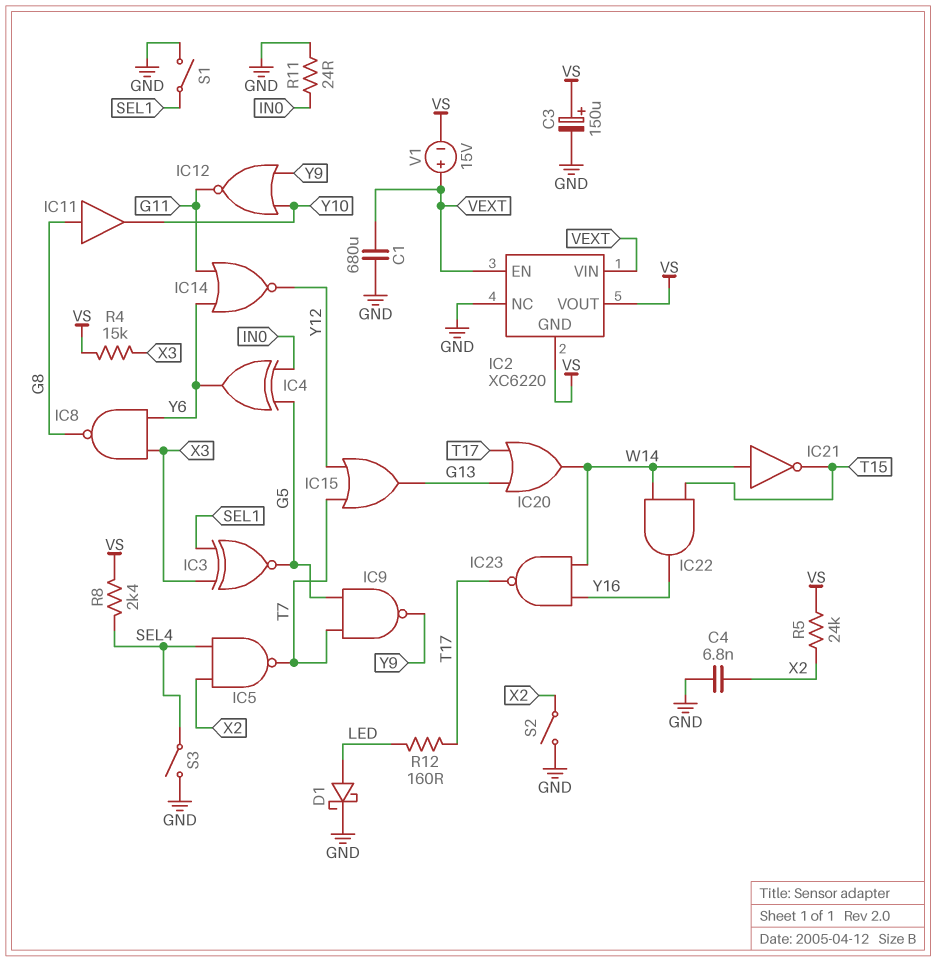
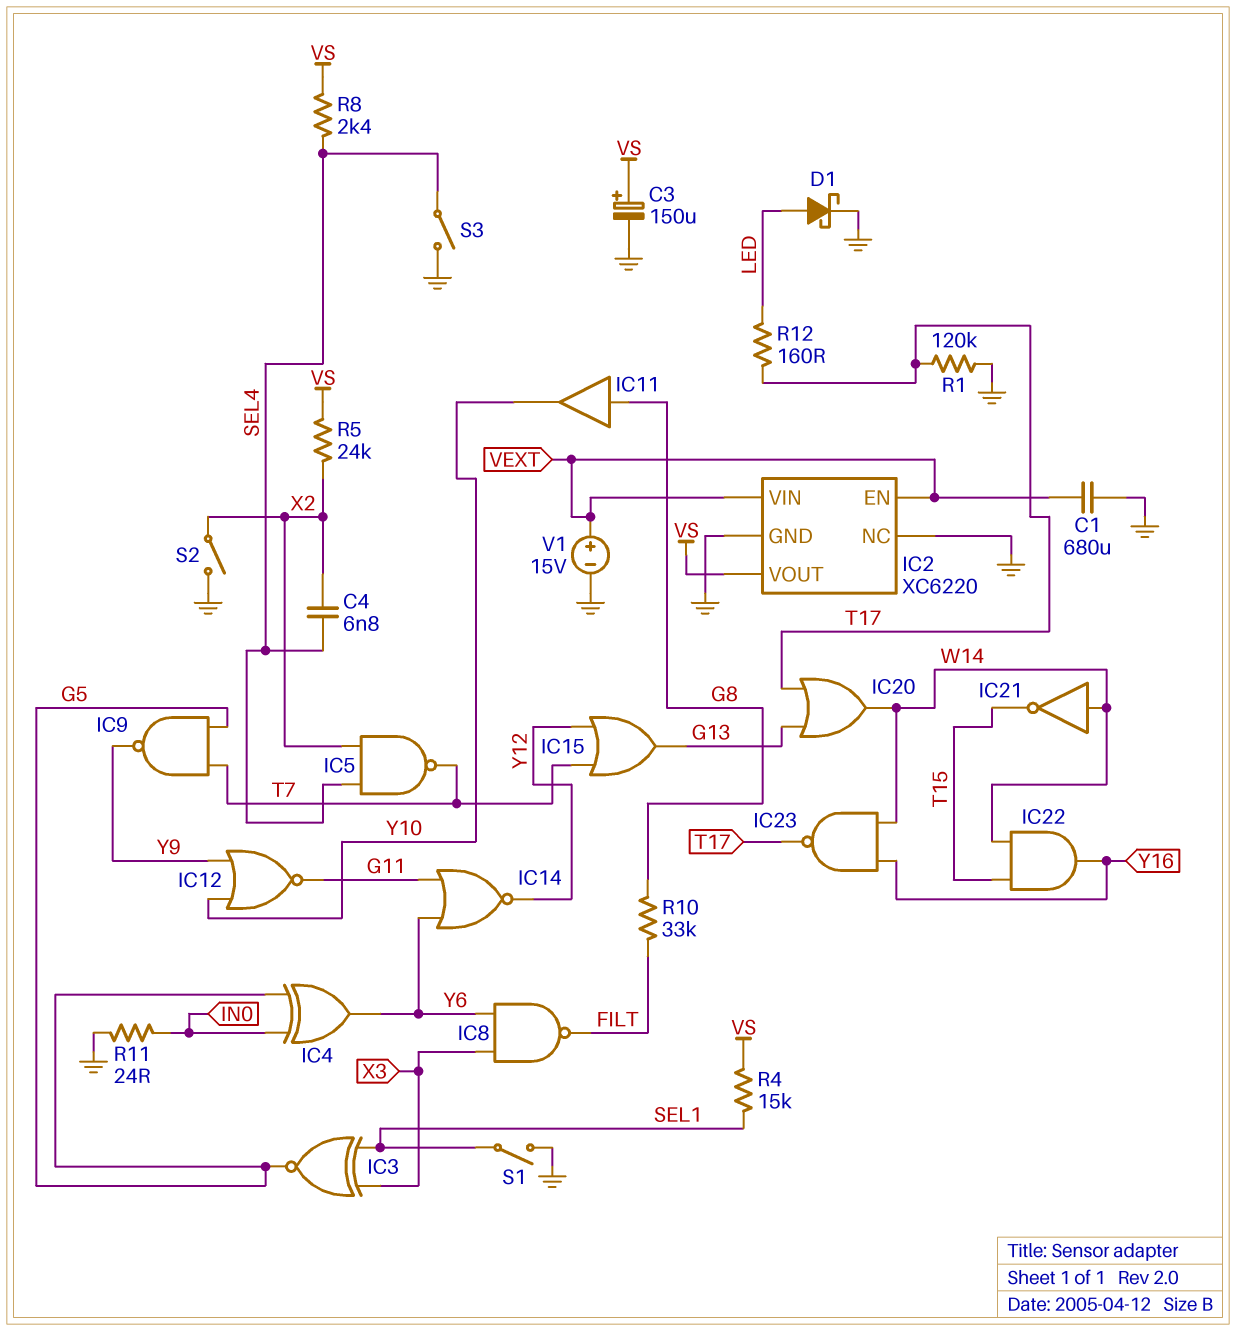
C4: 6.8nF (GND, X2) -> 6.8nF (SEL4, X2)
IC2 pin GND: VS -> GND
IC8: NAND (in X3, in Y6, out G8) -> NAND (in X3, in Y6, out FILT)
R1: none -> 120k (GND, T17)
R4: 15k (VS, X3) -> 15k (SEL1, VS)
R10: none -> 33k (FILT, G8)
V1: 15V (plus VEXT, minus VS) -> 15V (plus VEXT, minus GND)

